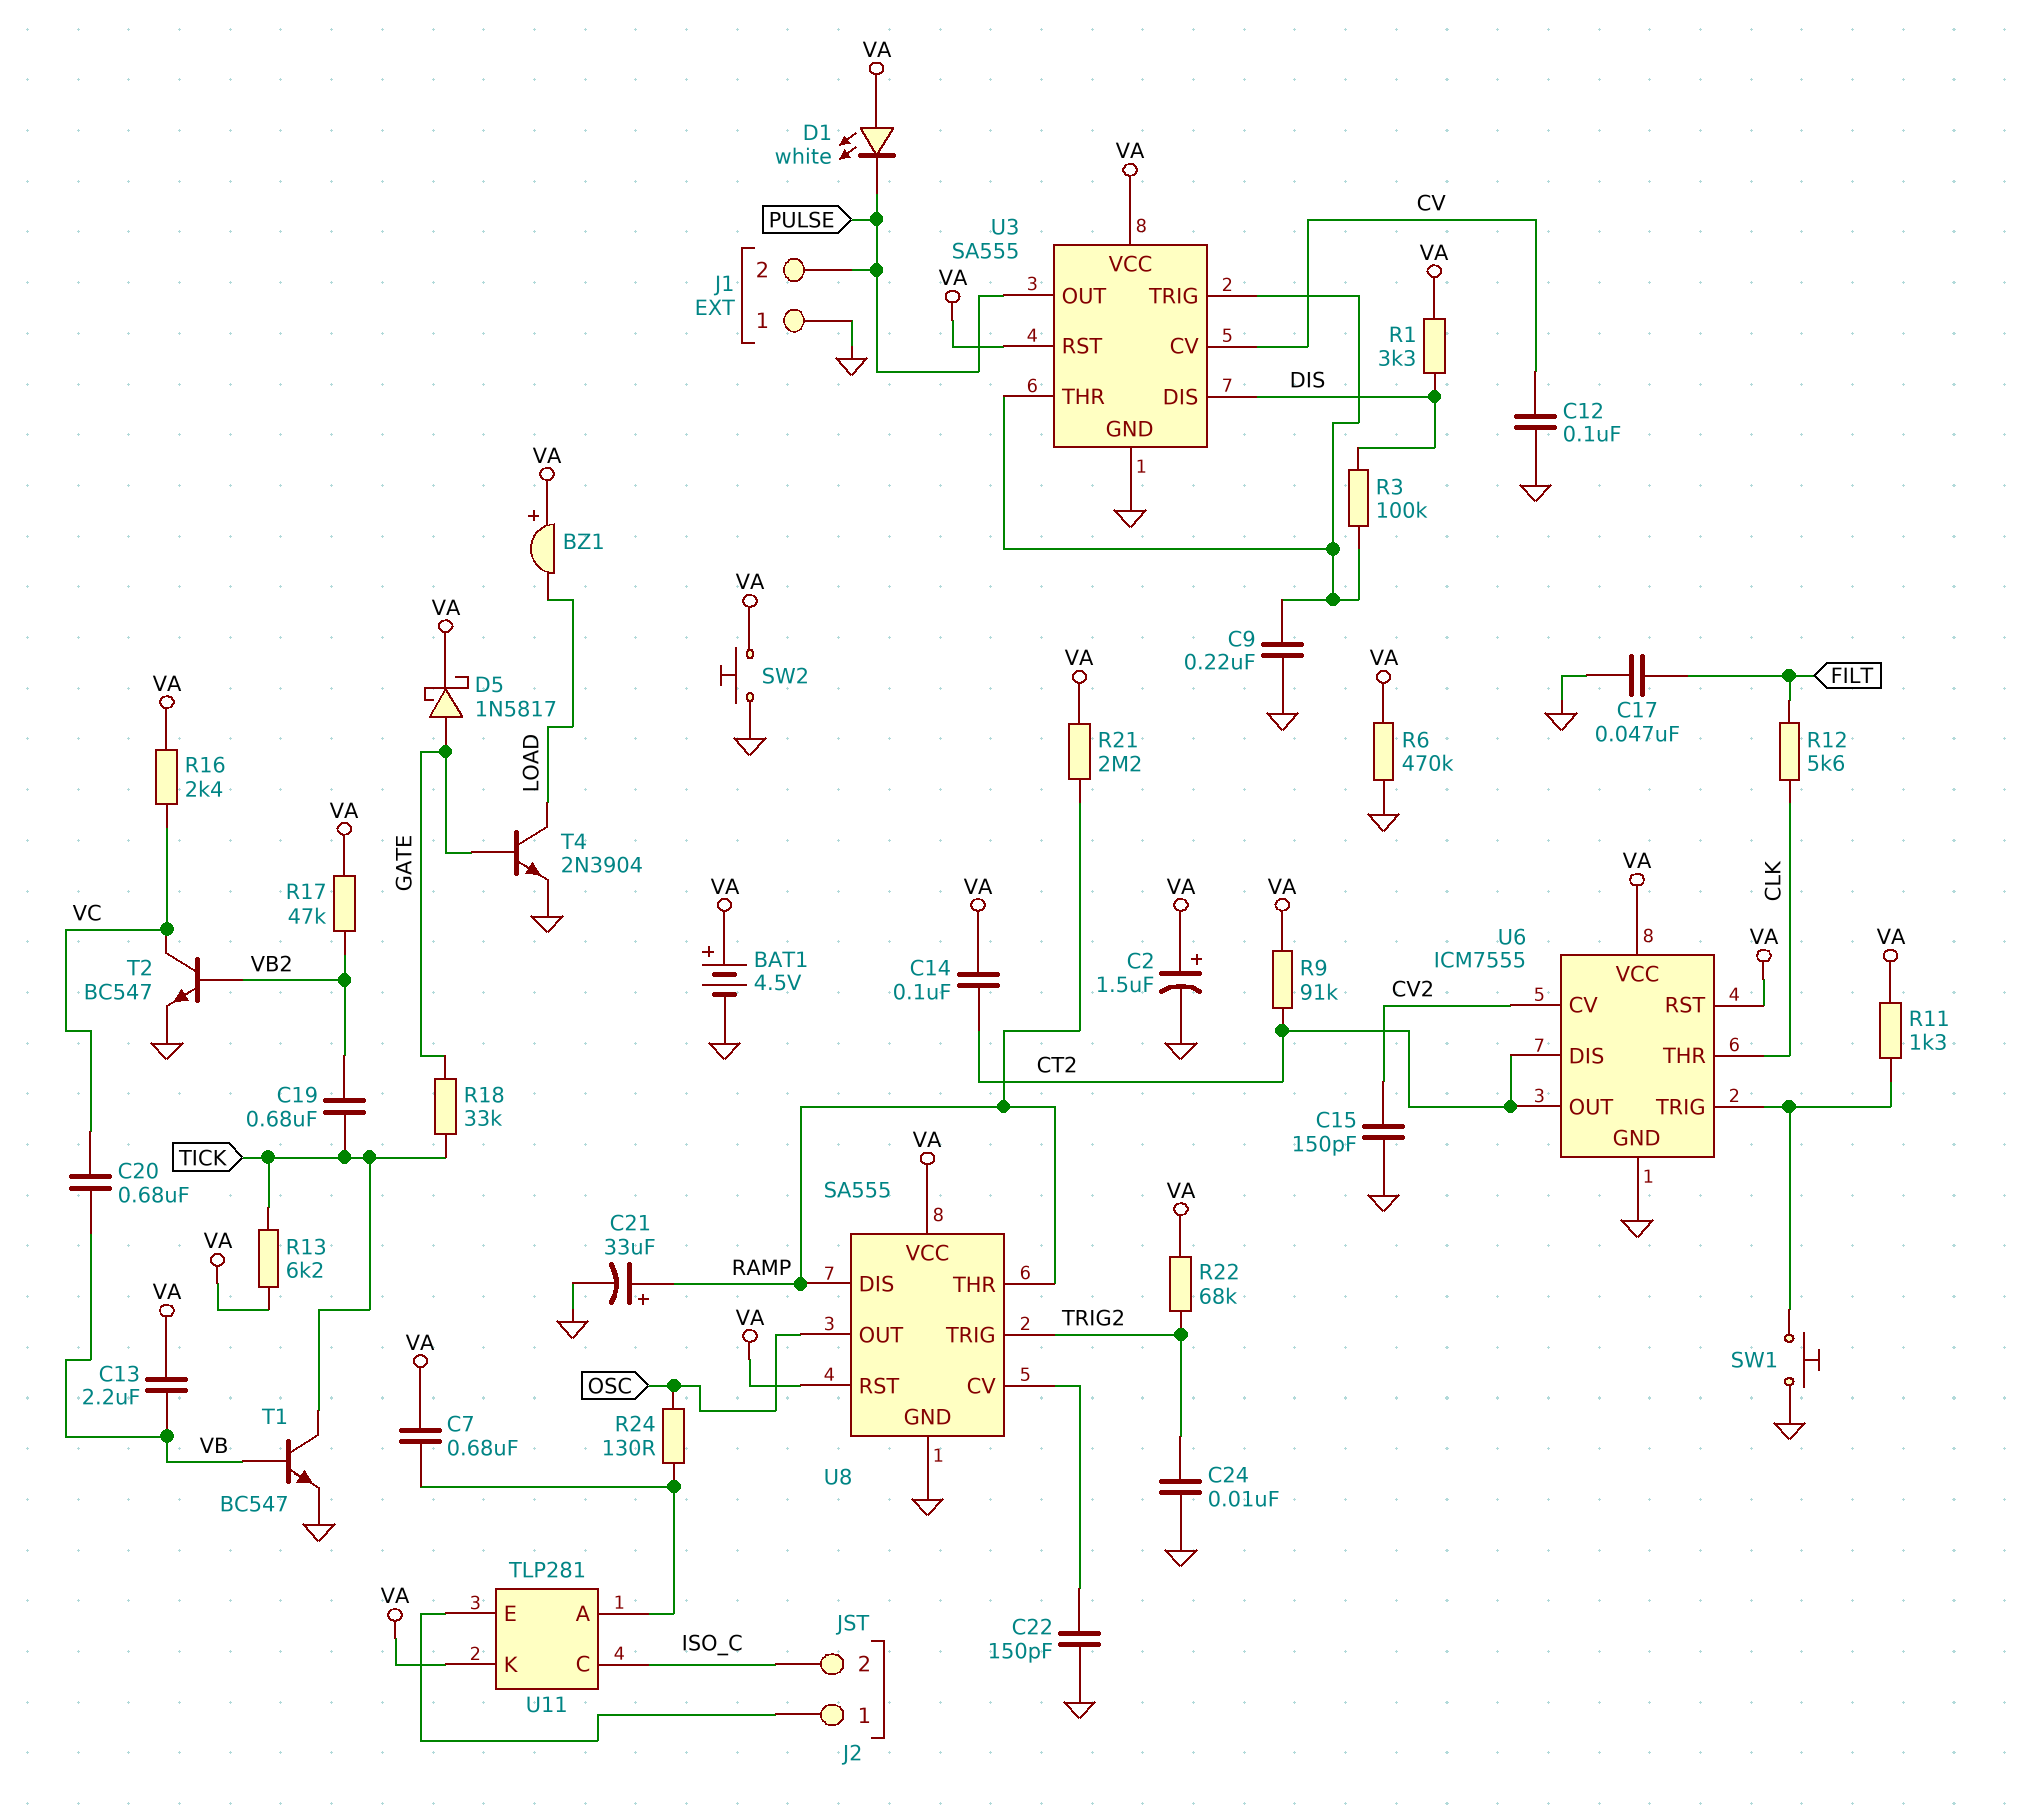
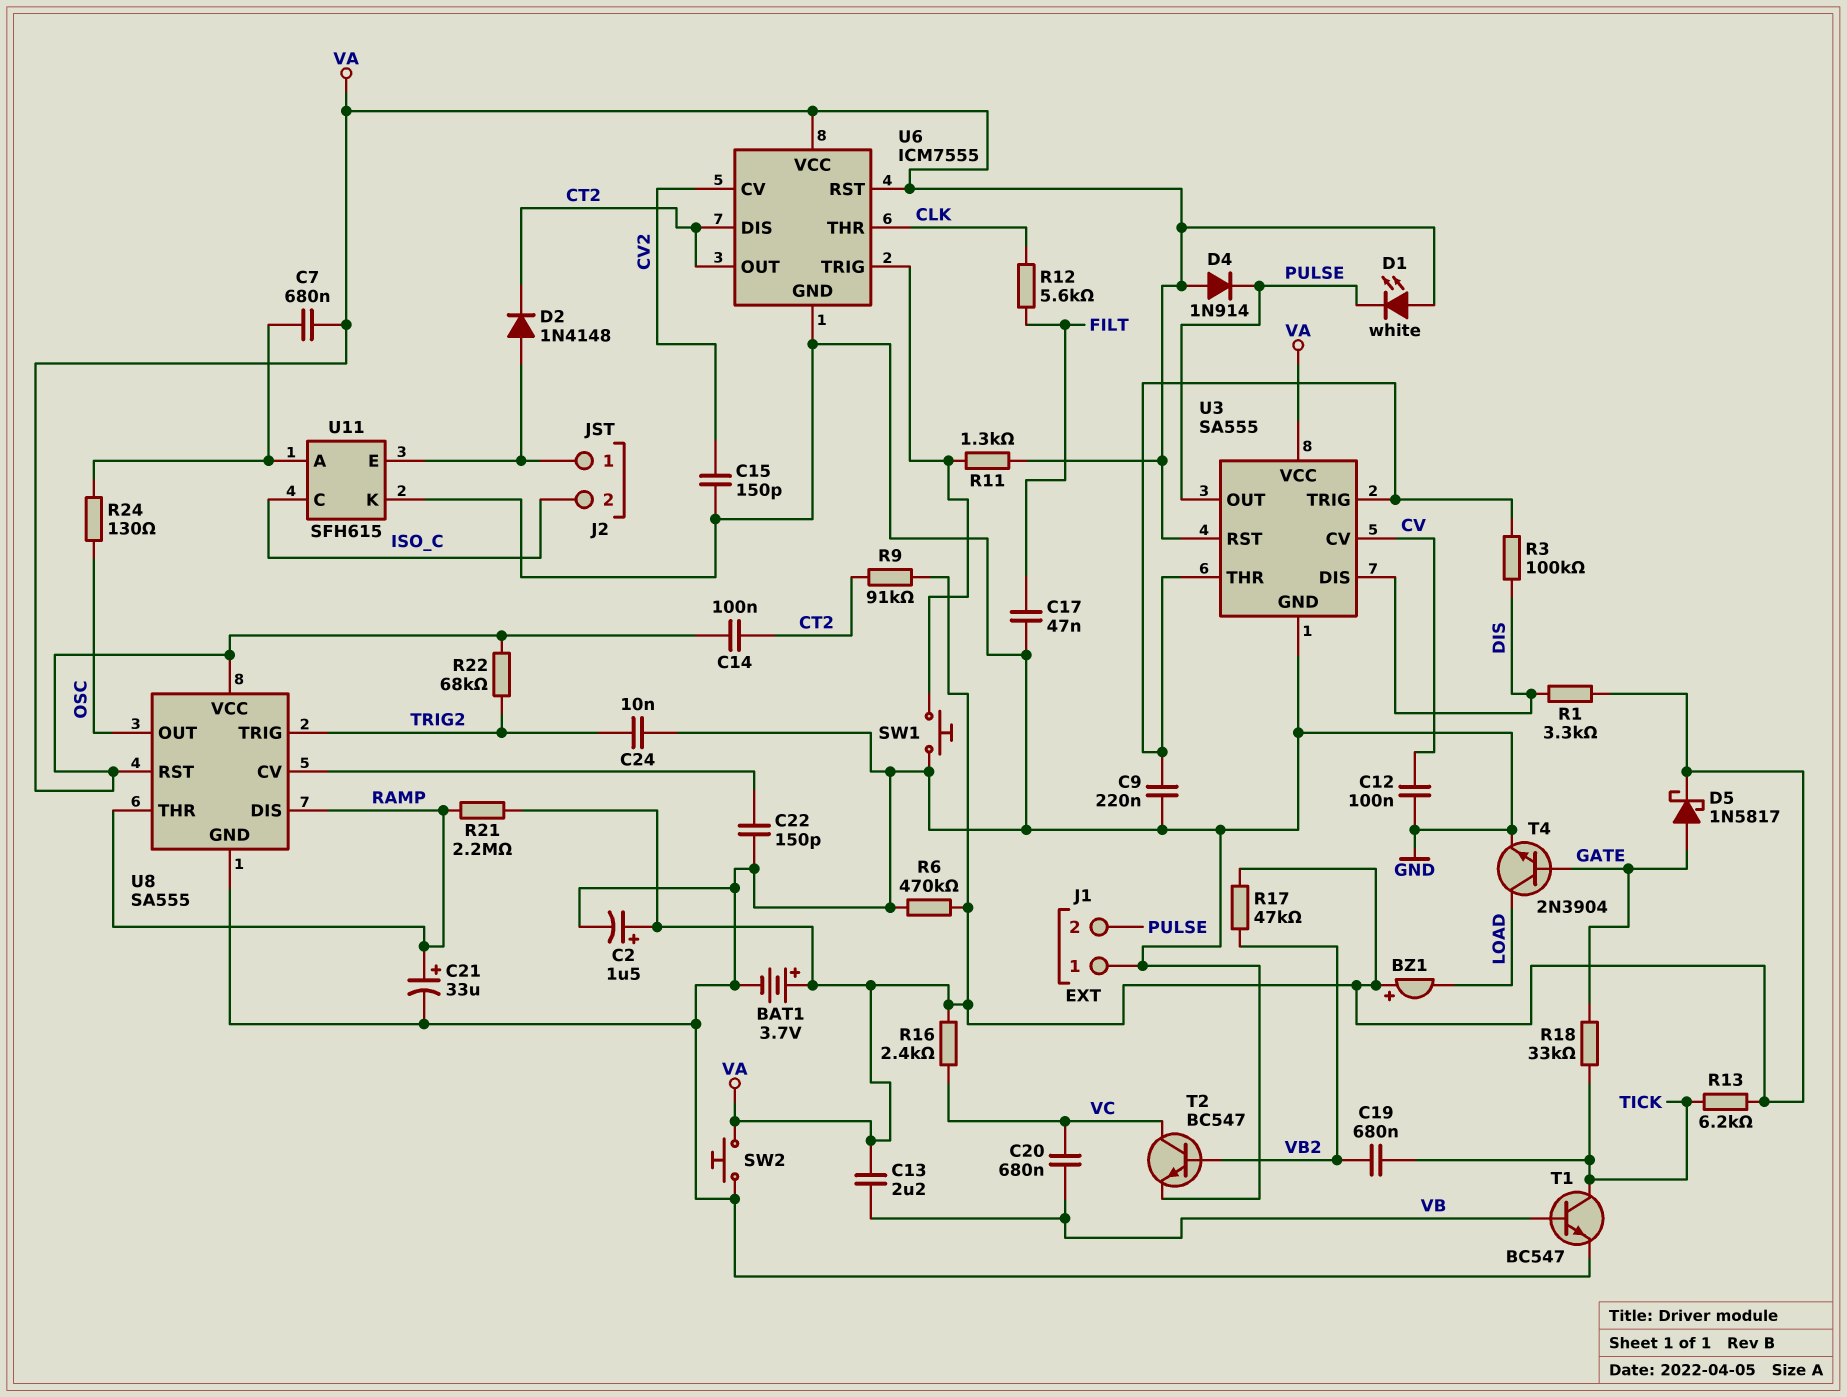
BAT1: 4.5V (plus VA, minus GND) -> 3.7V (plus VA, minus GND)
D2: none -> diode 1N4148 (A J2/1, K CT2)
D4: none -> diode 1N914 (A VA, K PULSE)
U11: TLP281 -> SFH615
U11 pin K: VA -> GND

